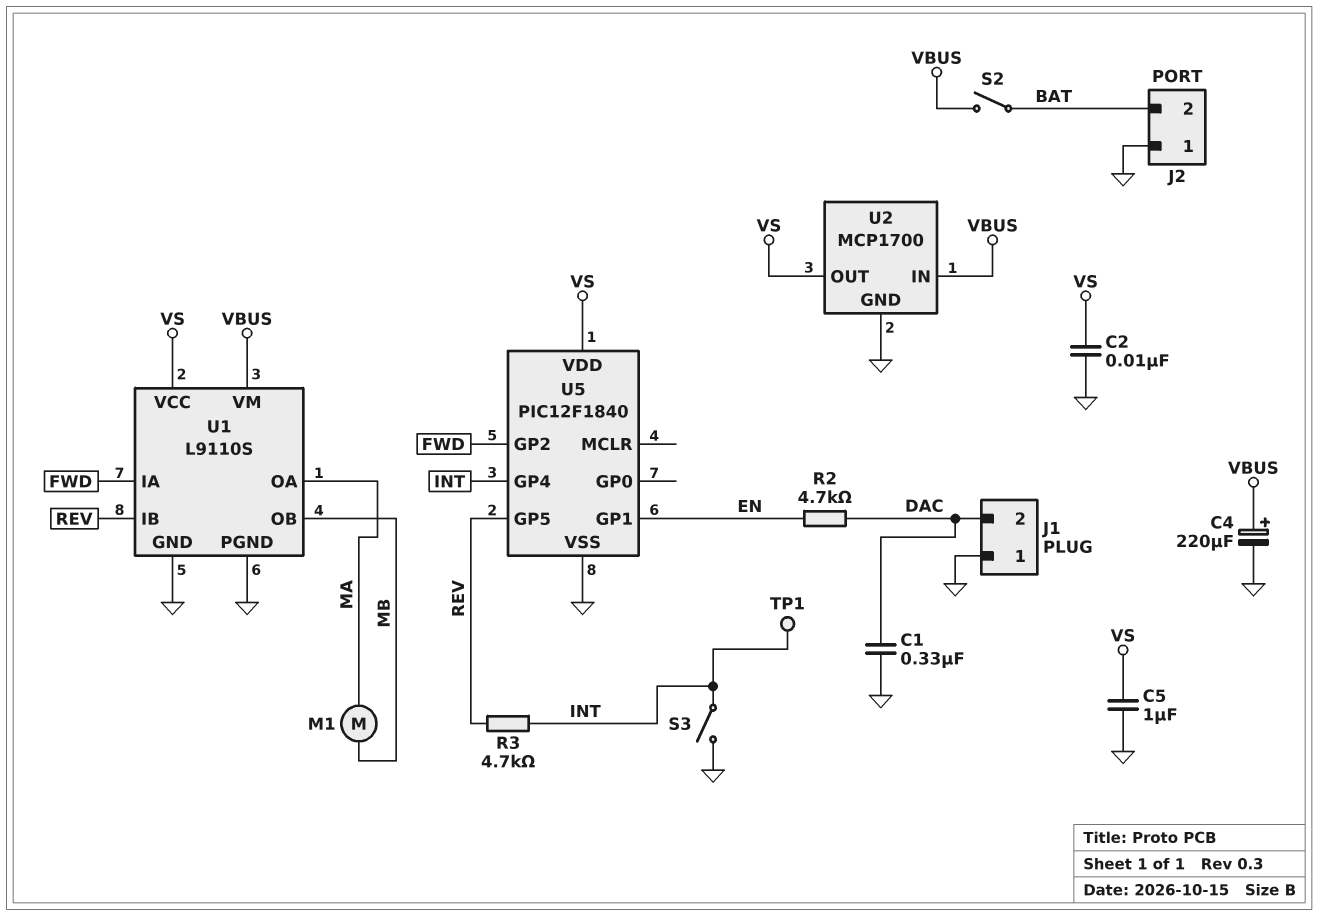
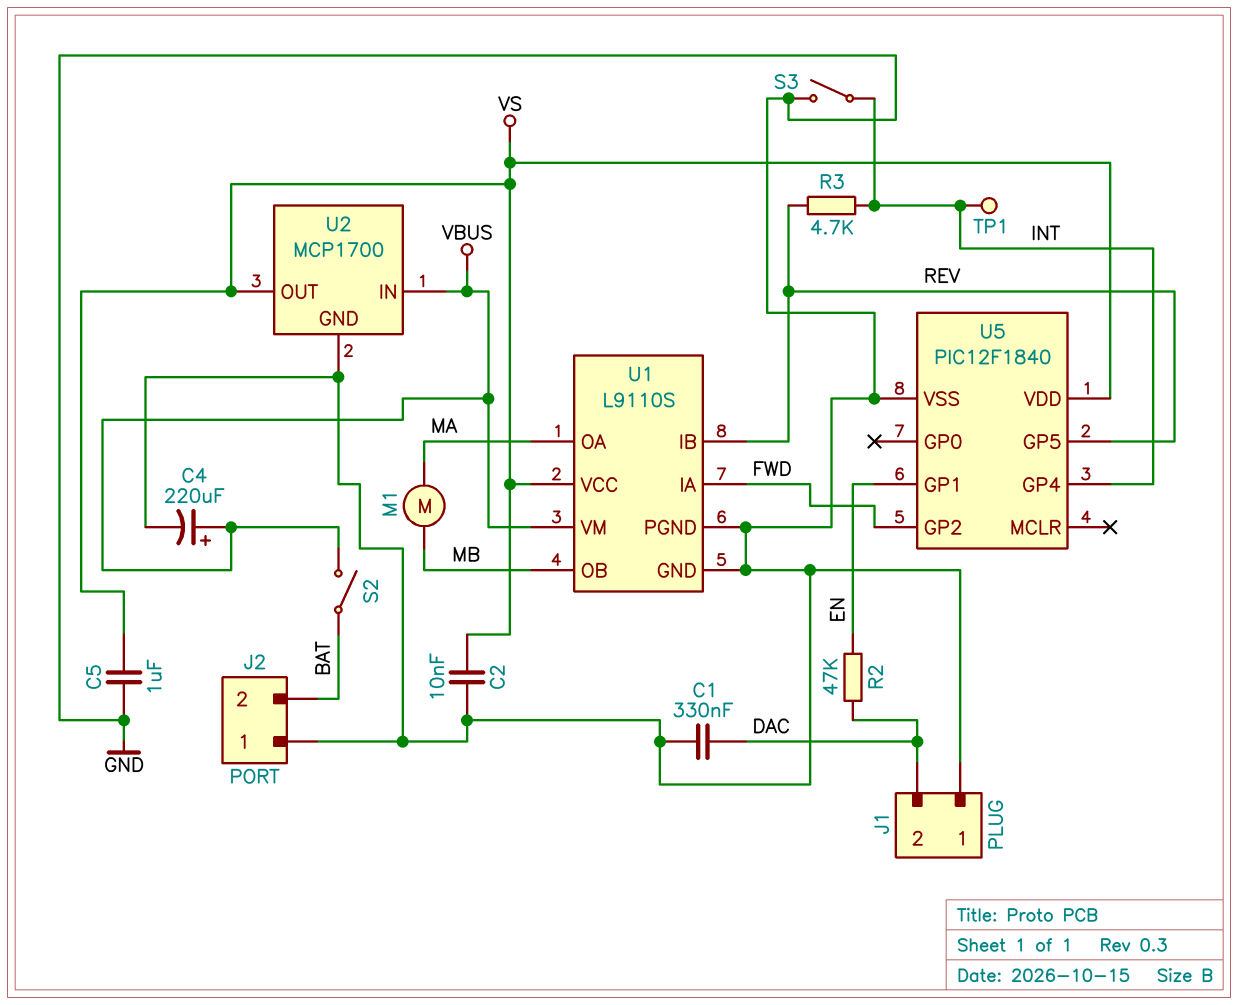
R2: 4.7k (DAC, EN) -> 47k (DAC, EN)

